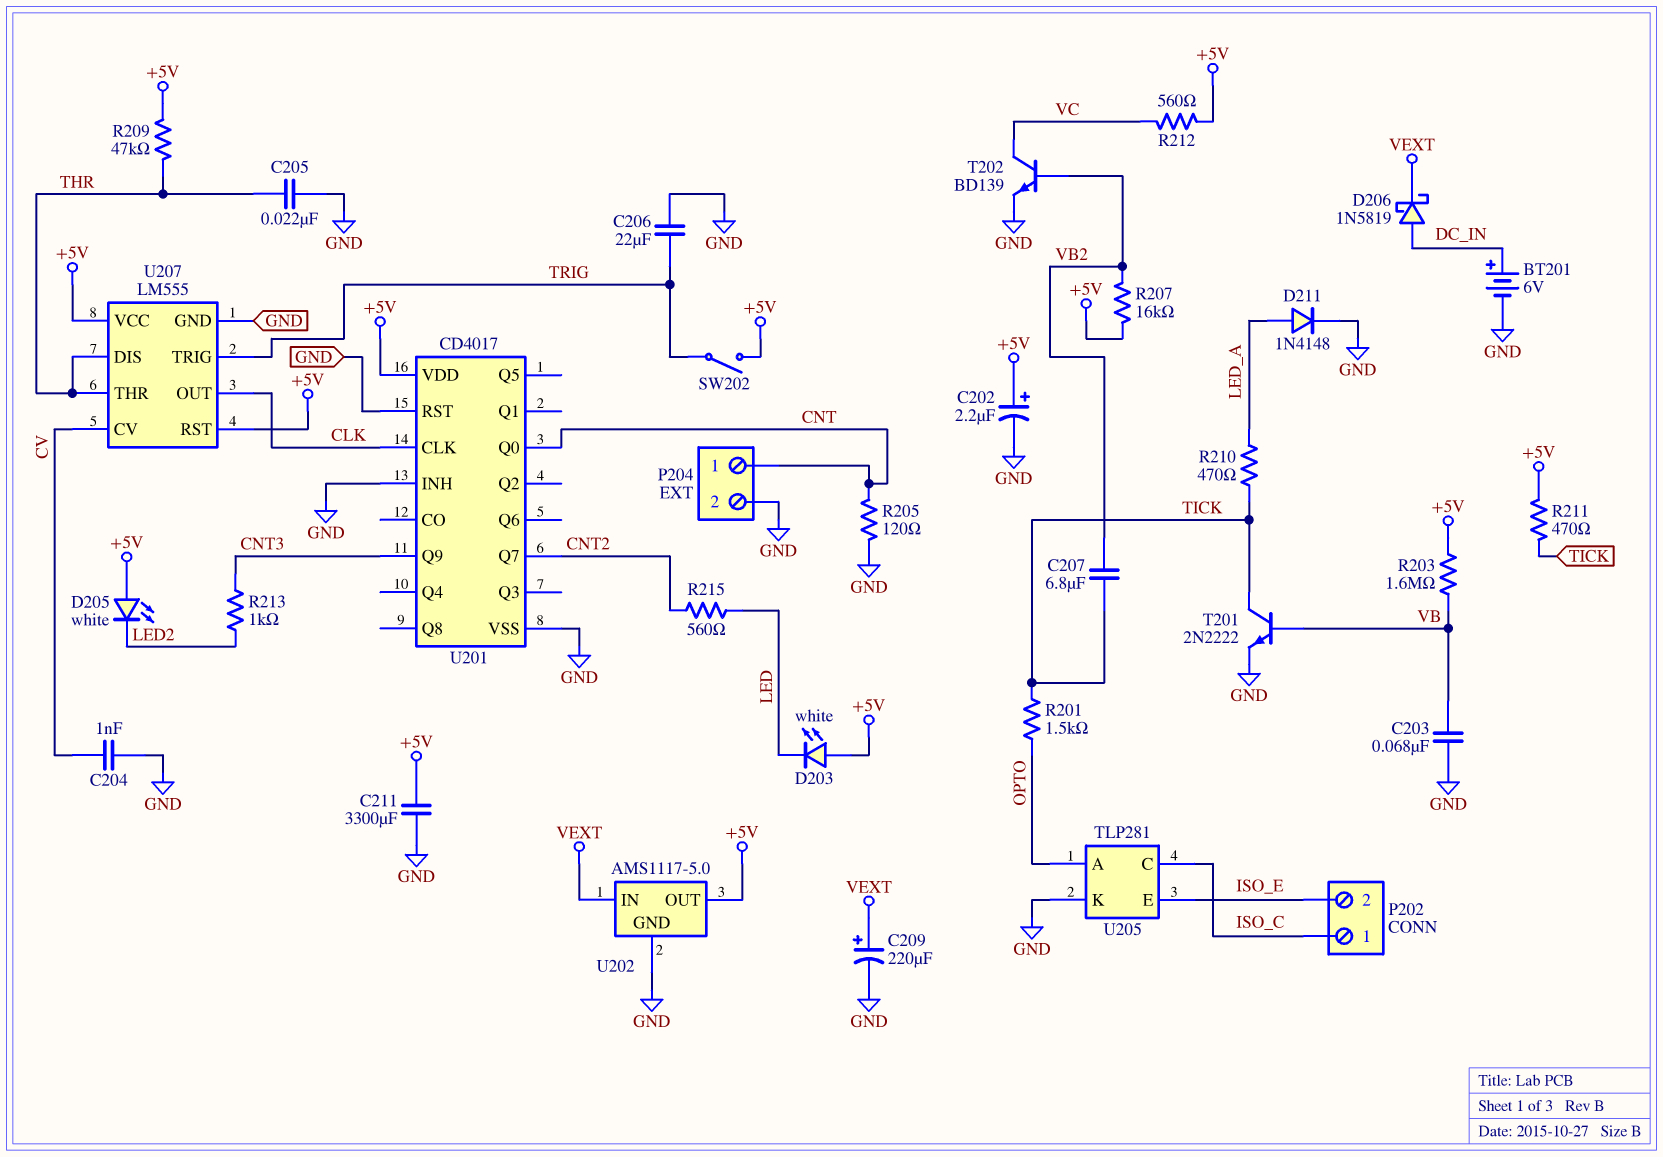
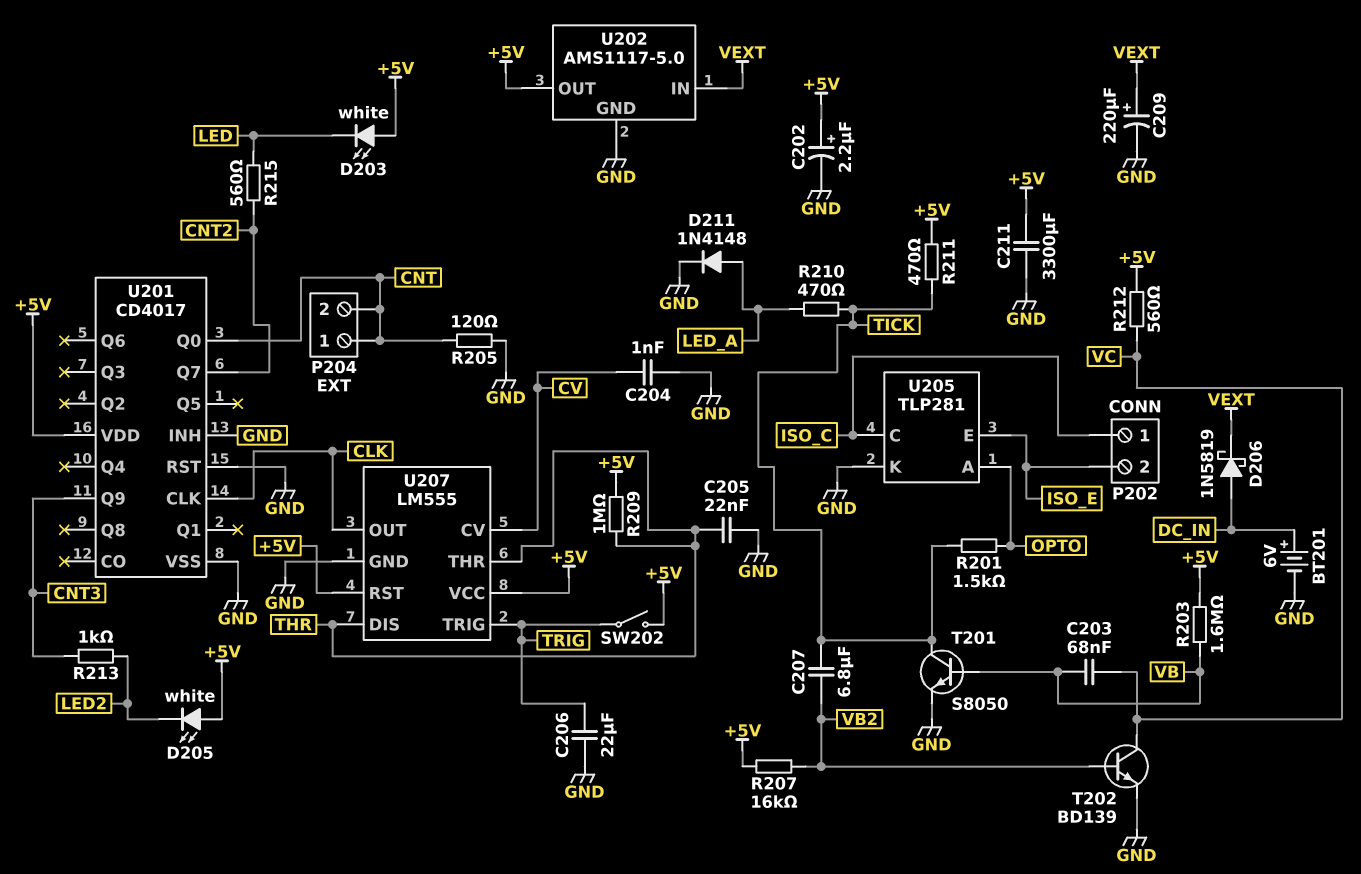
C203: 68nF (GND, VB) -> 68nF (VB, VC)
P204 pin 2: GND -> CNT
R209: 47k (+5V, THR) -> 1M (+5V, THR)
T201: NPN 2N2222 (B VB, C TICK, E GND) -> NPN S8050 (B VB, C TICK, E GND)

